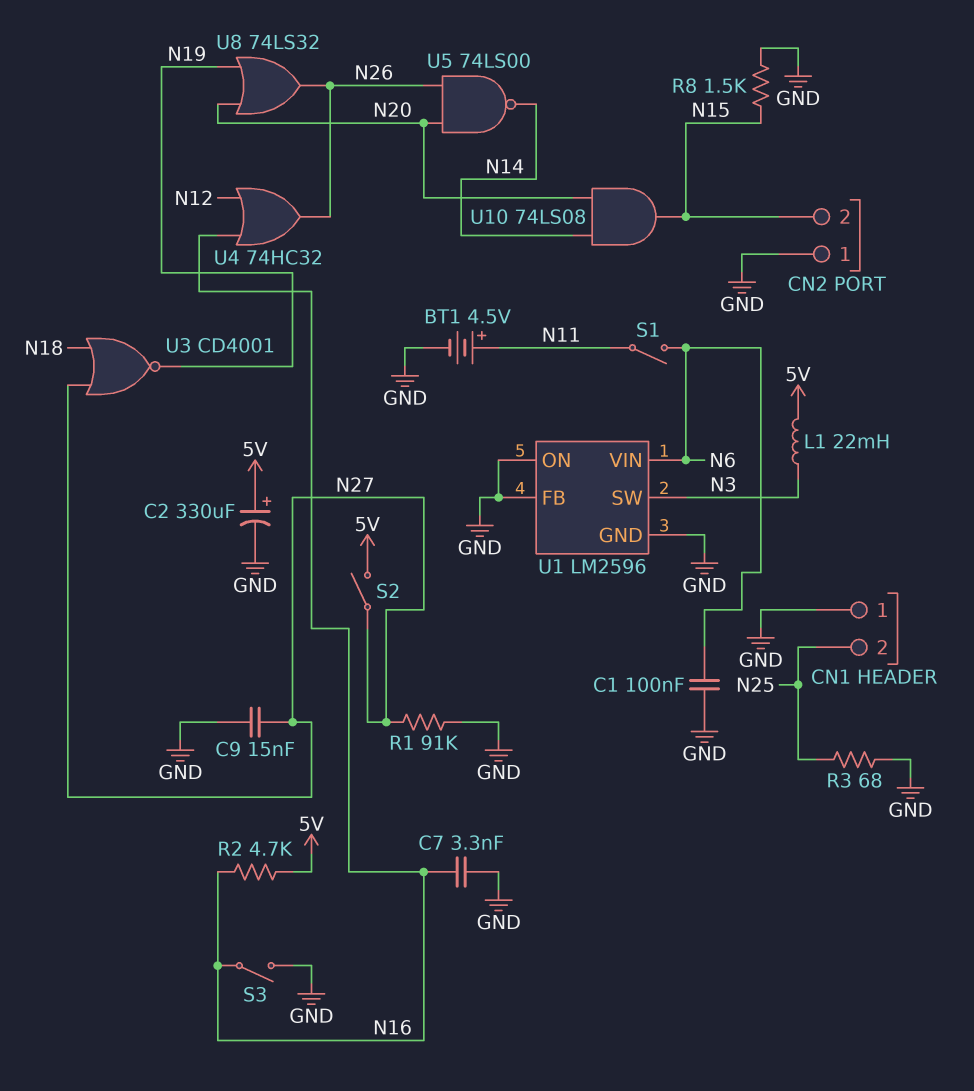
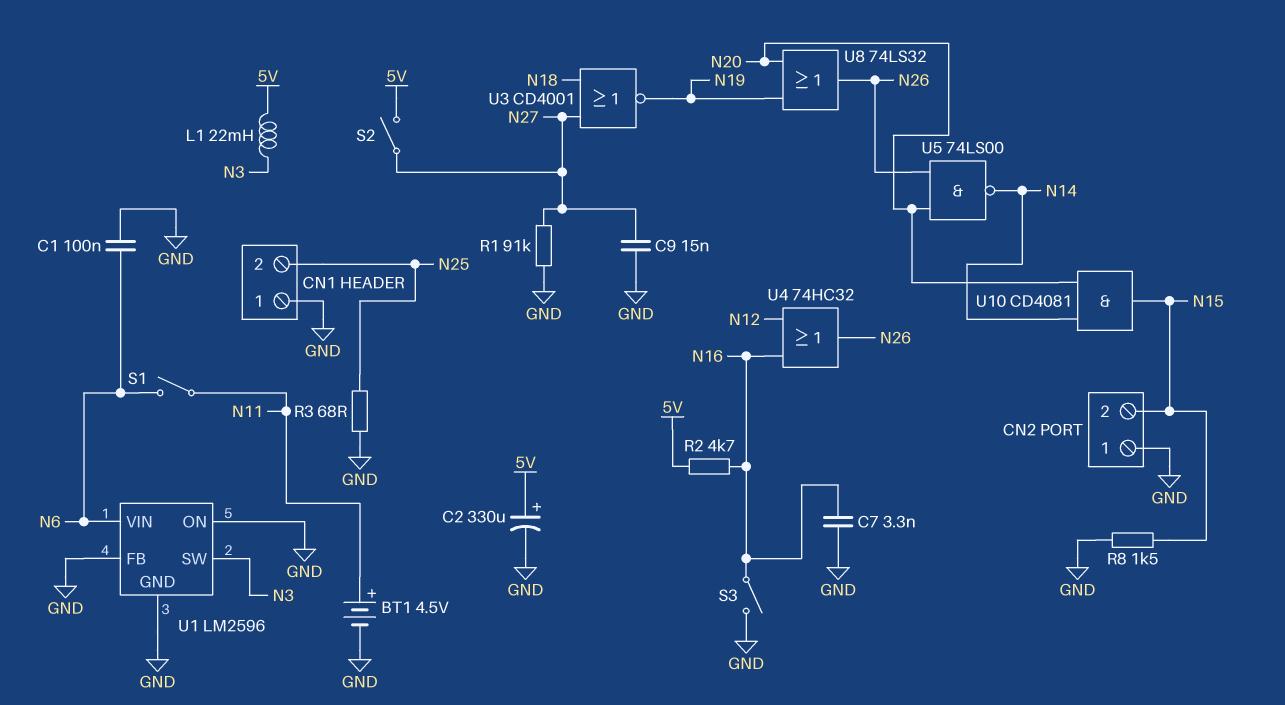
U10: AND 74LS08 (in N14, in N20, out N15) -> AND CD4081 (in N14, in N20, out N15)

